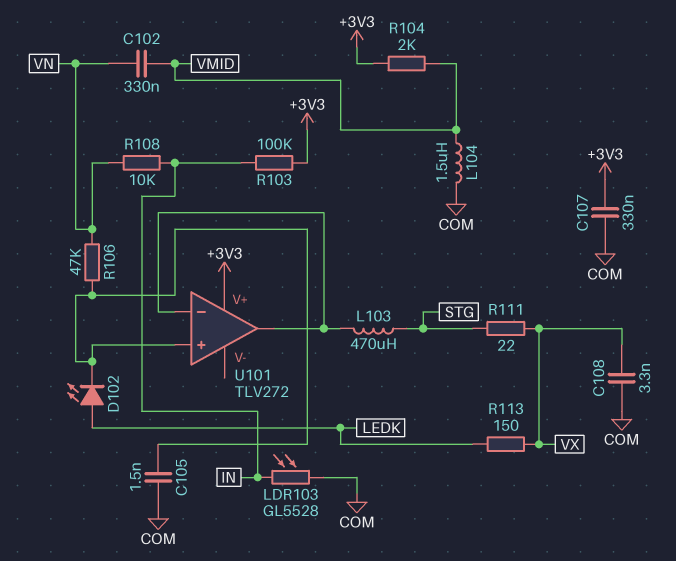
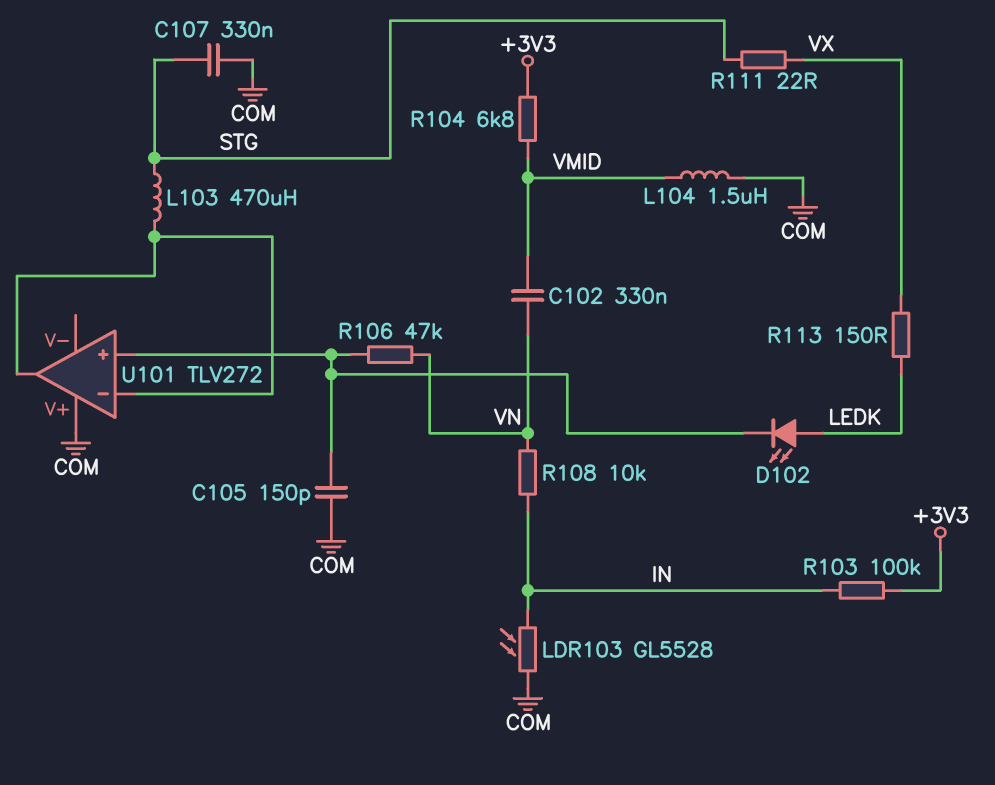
C105: 1.5nF (COM, U101/in+) -> 150pF (COM, U101/in+)
C107: 330nF (+3V3, COM) -> 330nF (COM, STG)
C108: 3.3nF (COM, VX) -> none
R104: 2k (+3V3, VMID) -> 6.8k (+3V3, VMID)
U101 pin V+: +3V3 -> COM

